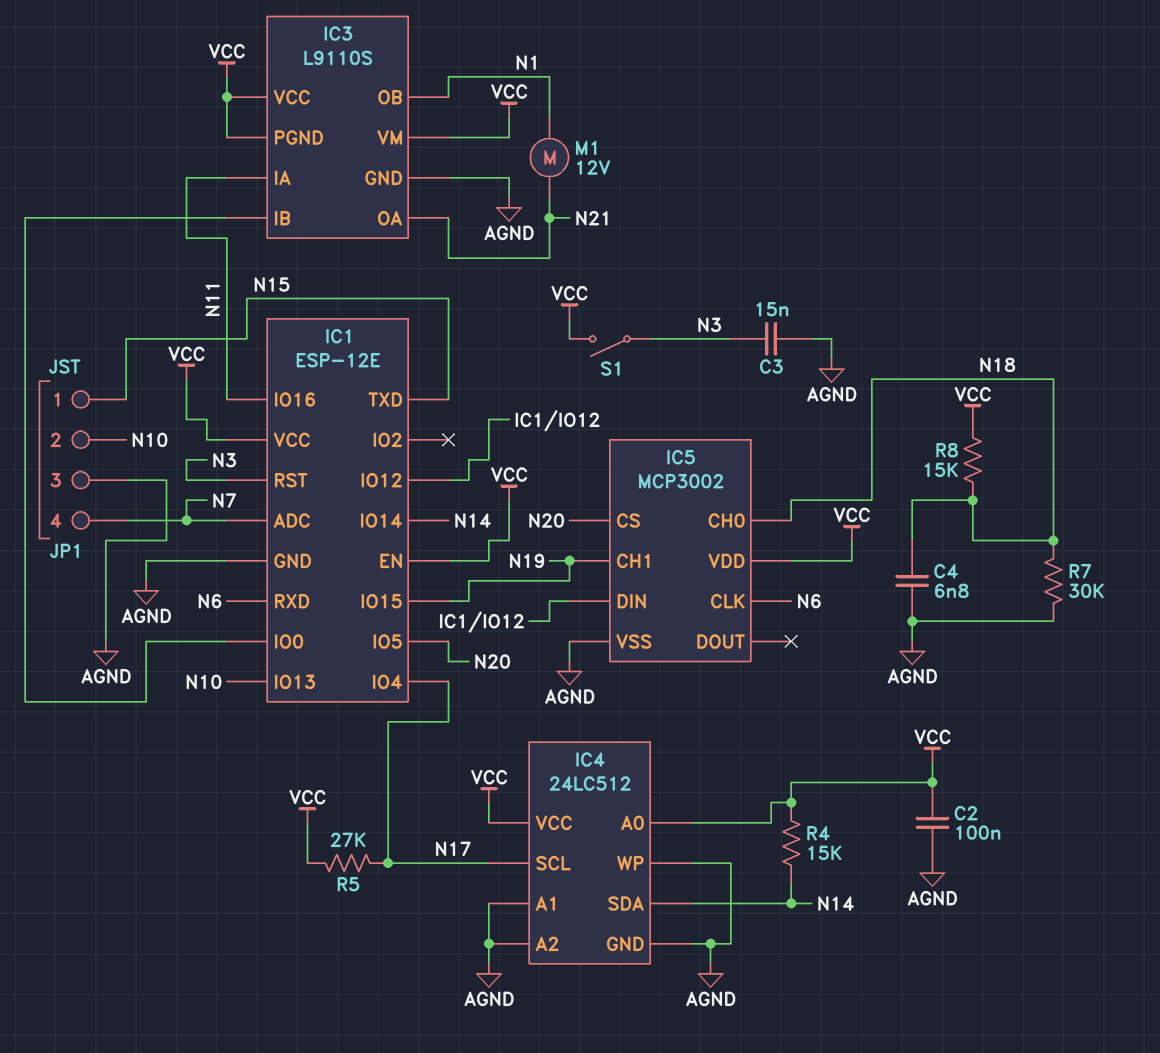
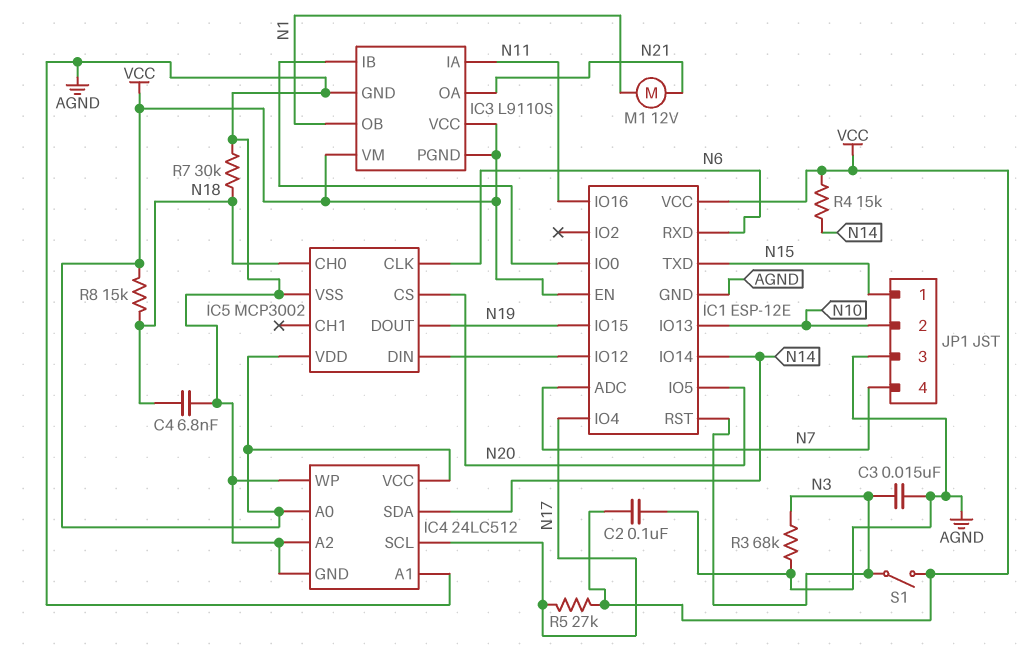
IC5 pin CH1: N19 -> none
IC5 pin DOUT: none -> N19
R3: none -> 68k (AGND, N3)

